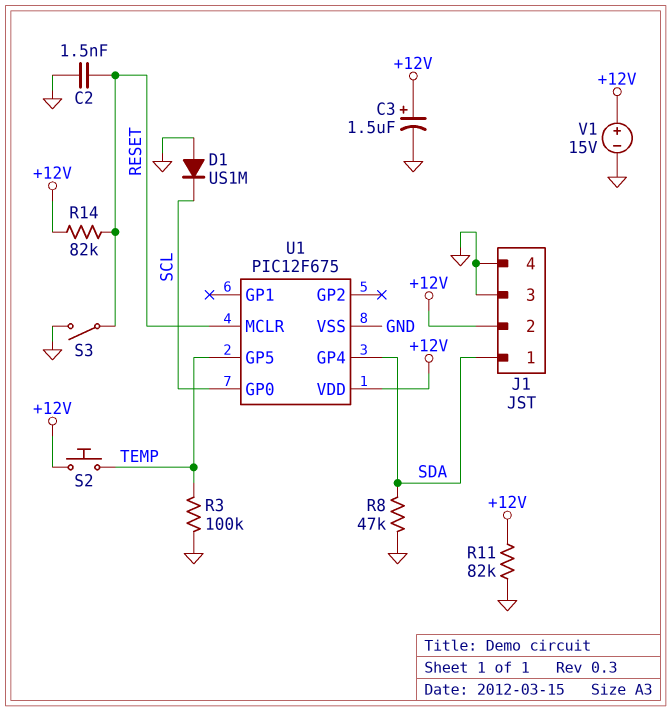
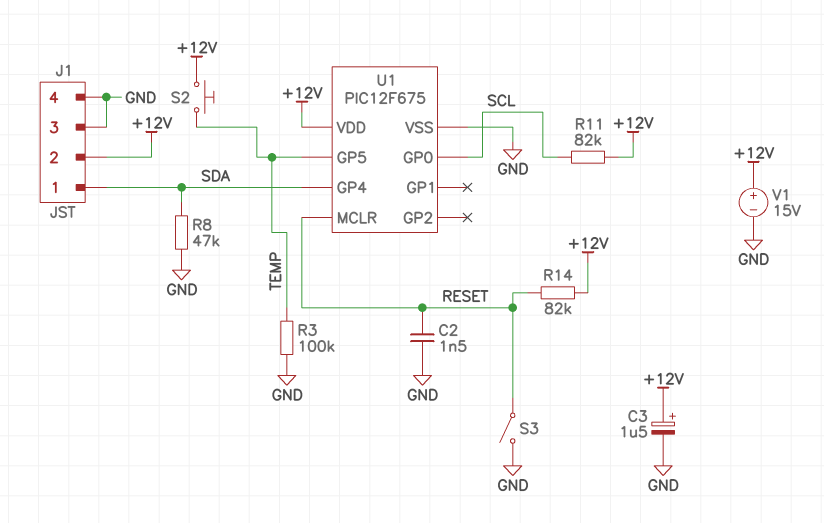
D1: diode US1M (A GND, K SCL) -> none
R11: 82k (+12V, GND) -> 82k (+12V, SCL)

